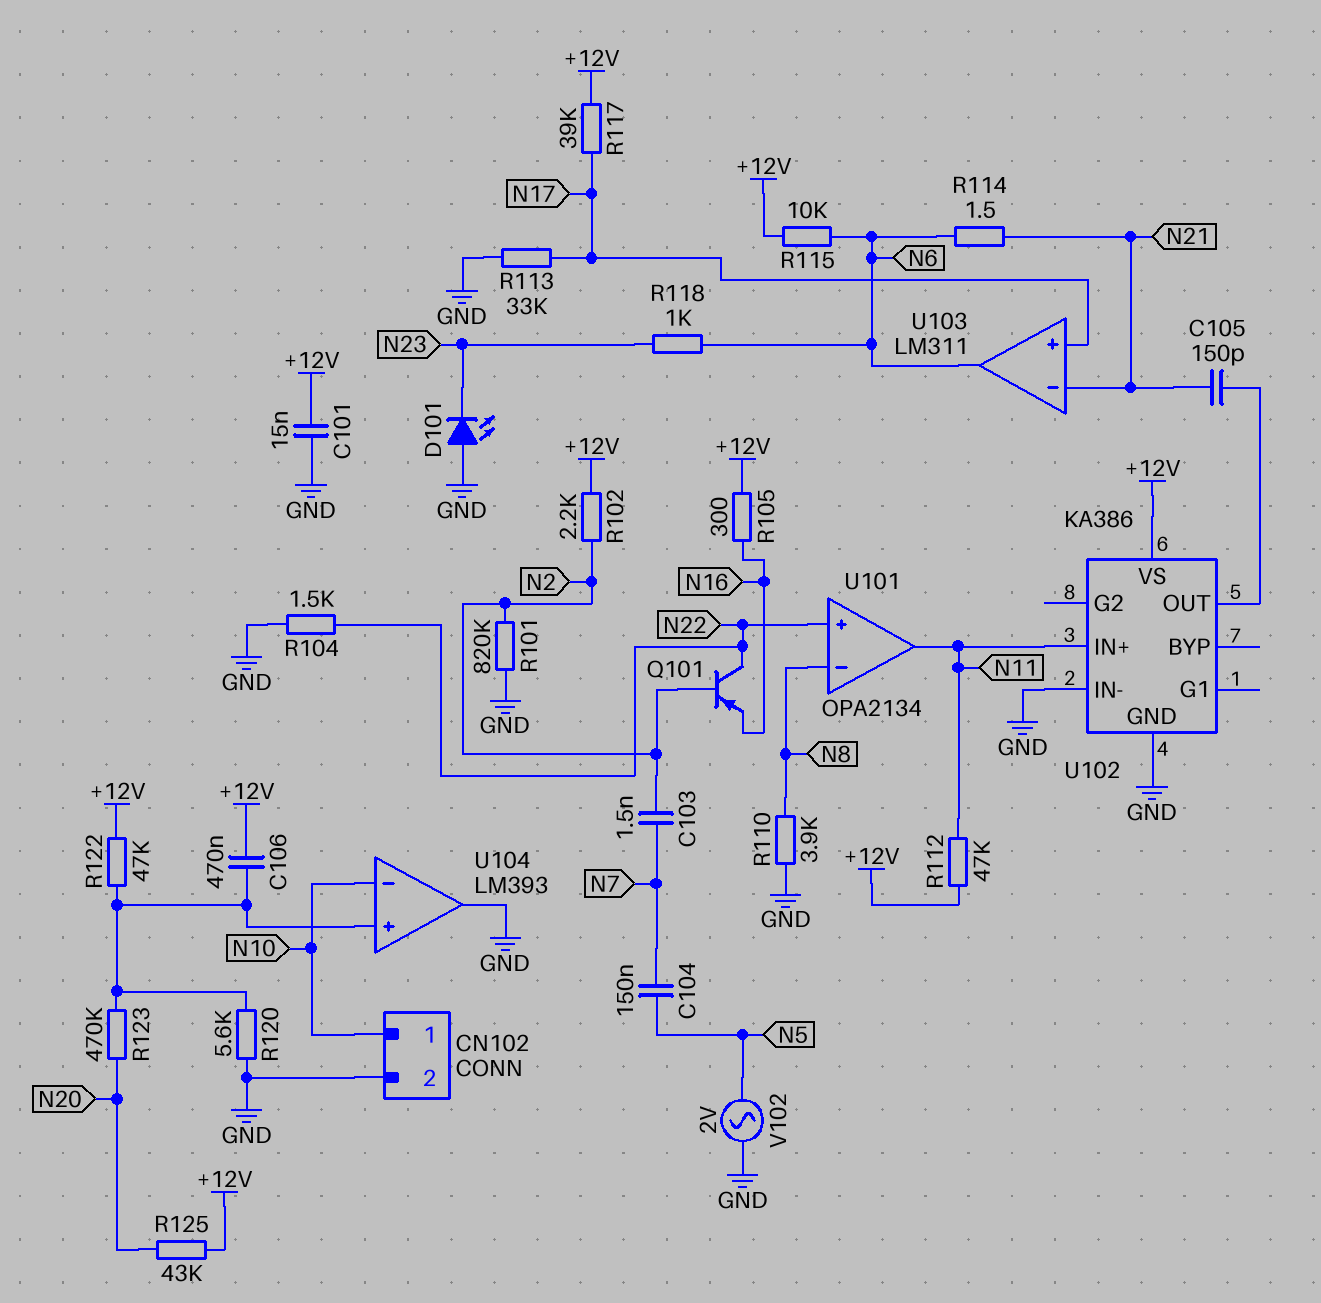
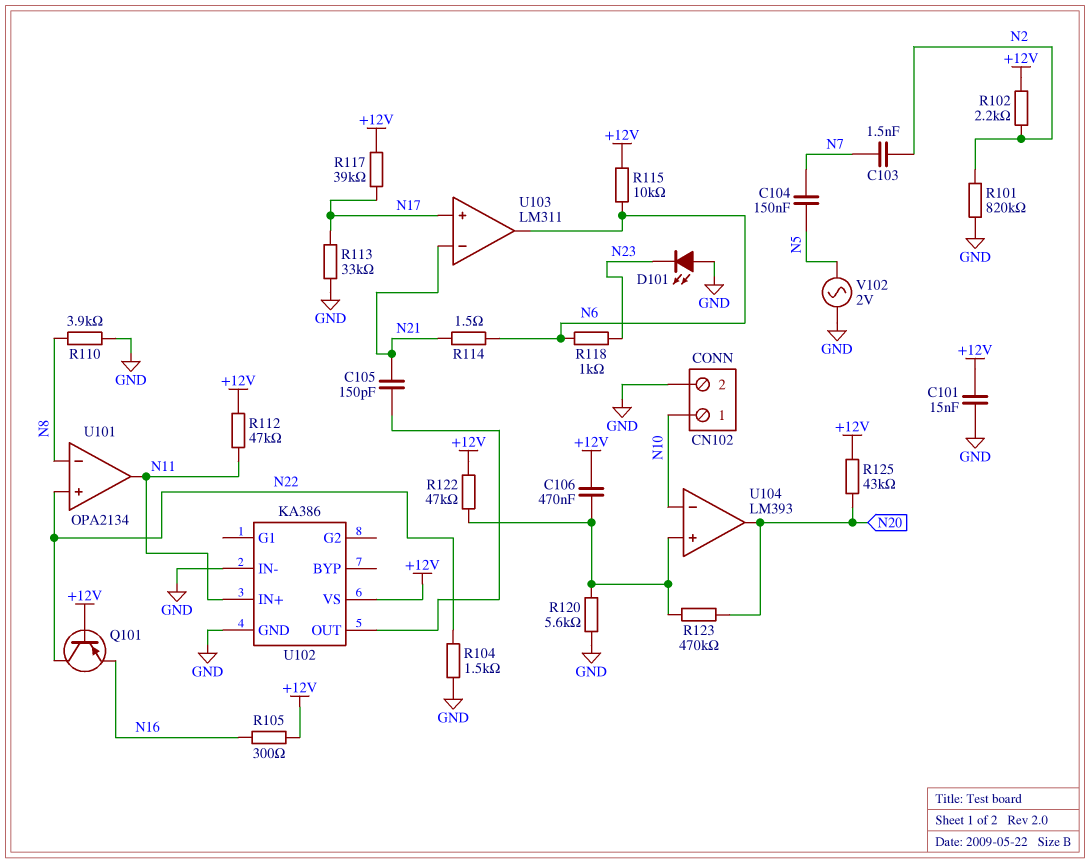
Q101: PNP (B N2, C N22, E N16) -> PNP (B +12V, C N22, E N16)
U104 pin out: GND -> N20

